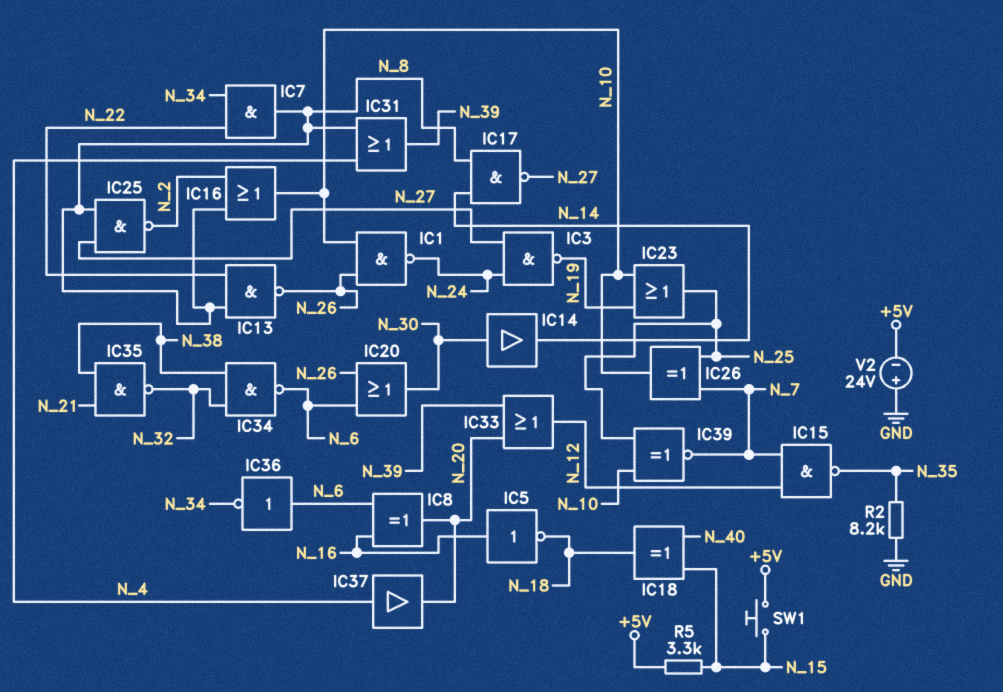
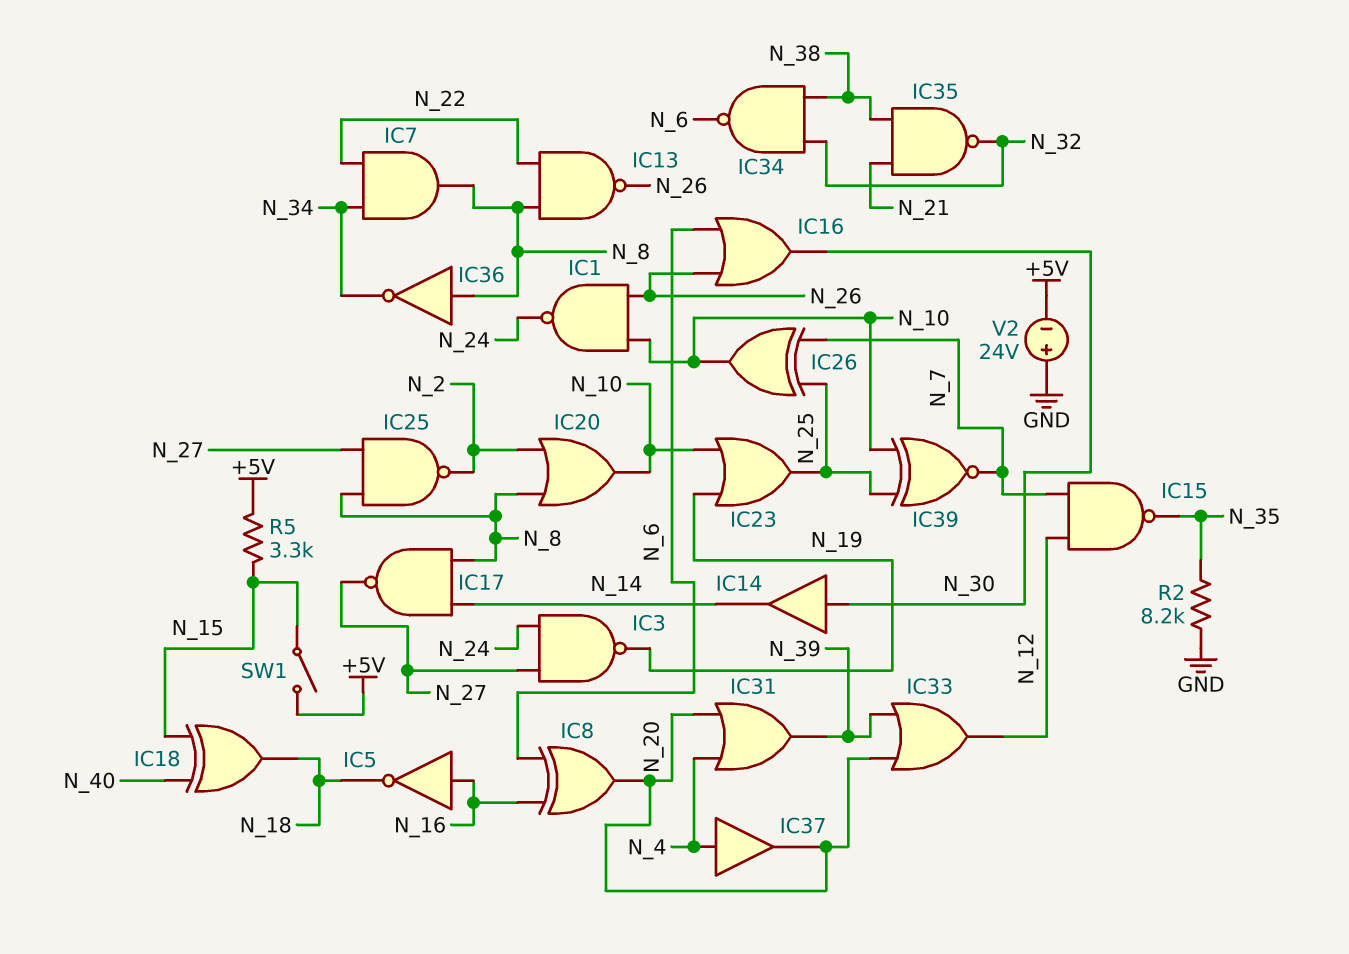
IC16: OR (in N_2, in N_8, out N_10) -> OR (in N_6, in N_26, out N_30)
IC20: OR (in N_6, in N_26, out N_30) -> OR (in N_2, in N_8, out N_10)
IC31: OR (in N_4, in N_8, out N_39) -> OR (in N_4, in N_20, out N_39)
IC36: NOT (in N_6, out N_34) -> NOT (in N_8, out N_34)
SW1: button (+5V, N_15) -> switch (+5V, N_15)

